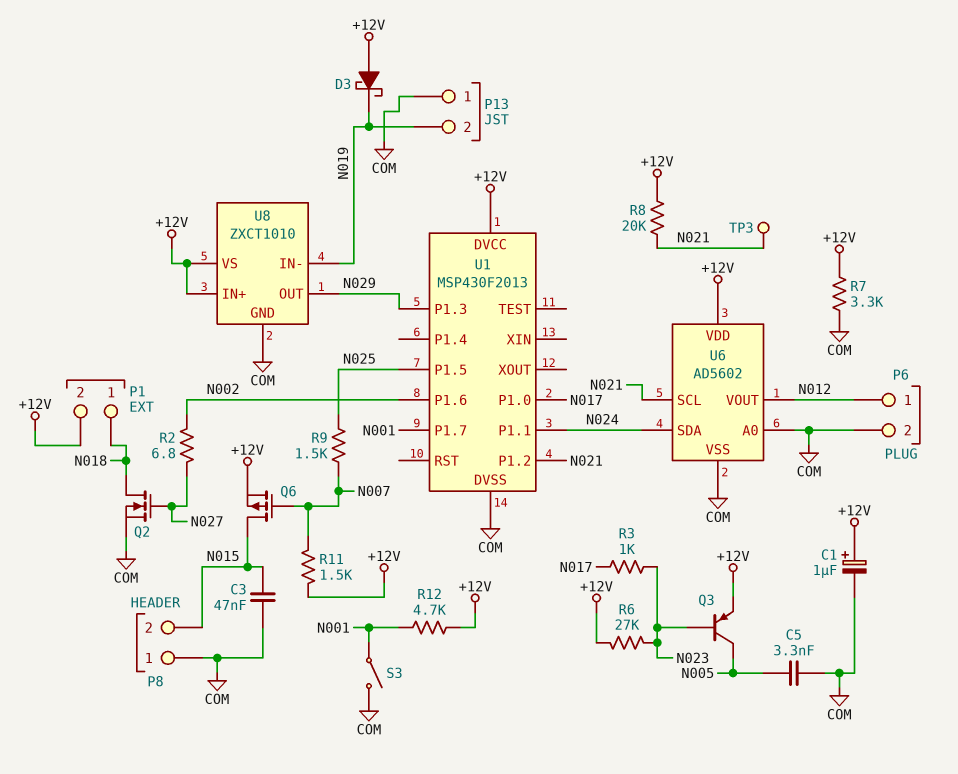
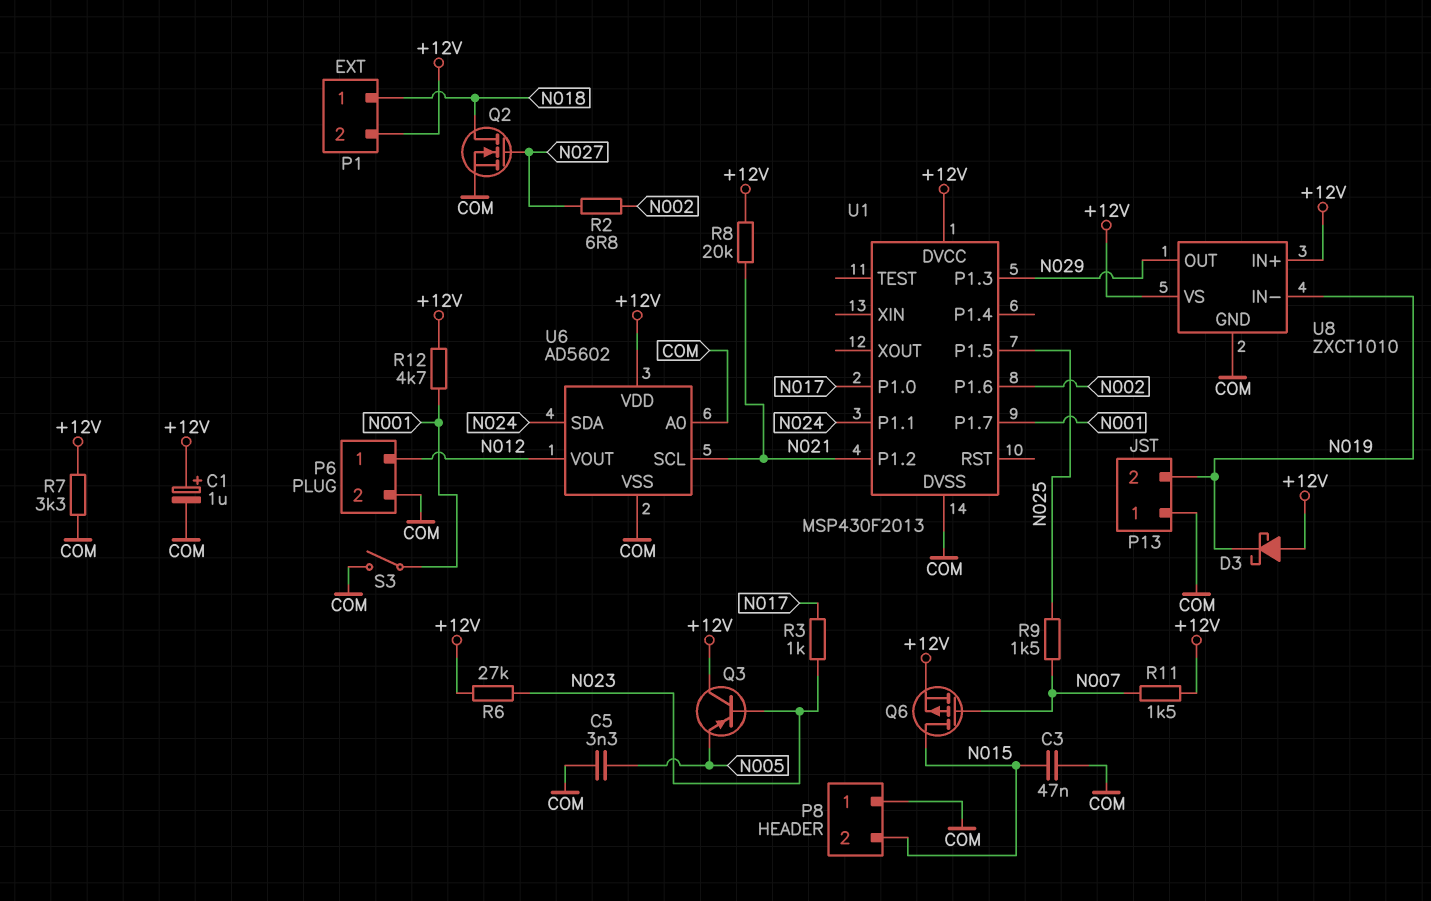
Q3: PNP (B N023, C N005, E +12V) -> PNP (B N023, C +12V, E N005)
TP3: test point (N021) -> none

